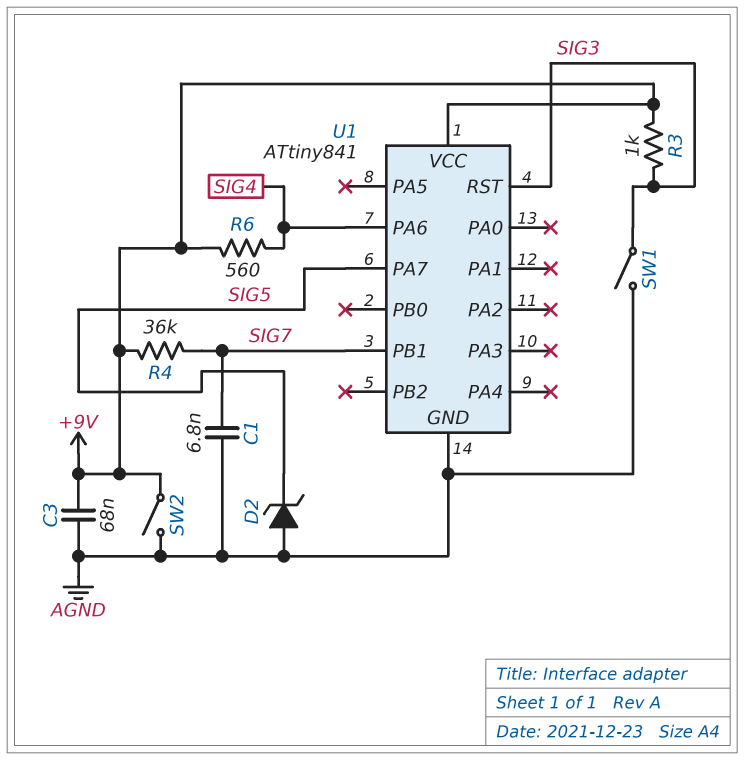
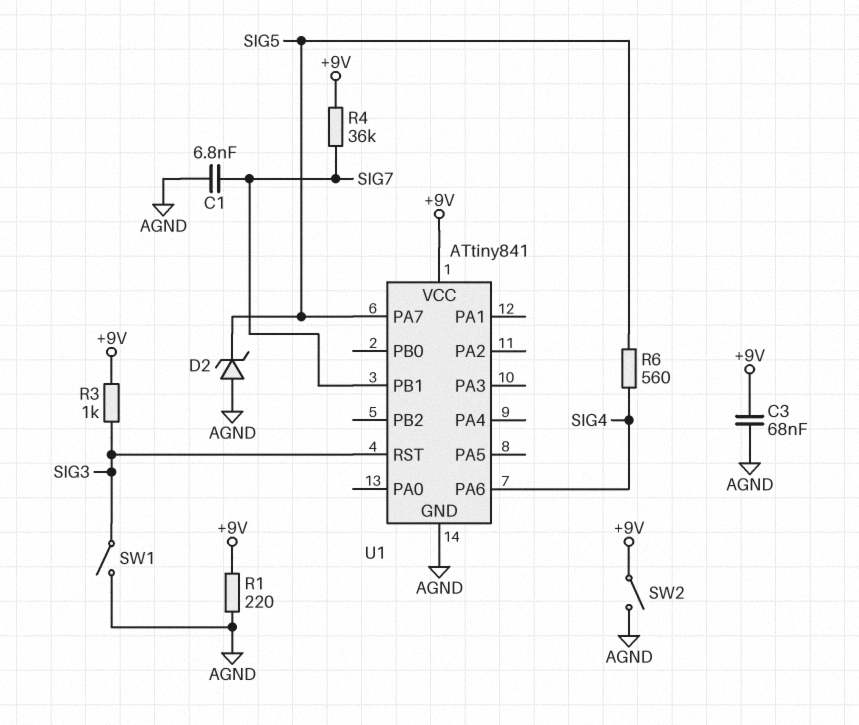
R1: none -> 220 (+9V, AGND)
R6: 560 (+9V, SIG4) -> 560 (SIG4, SIG5)

